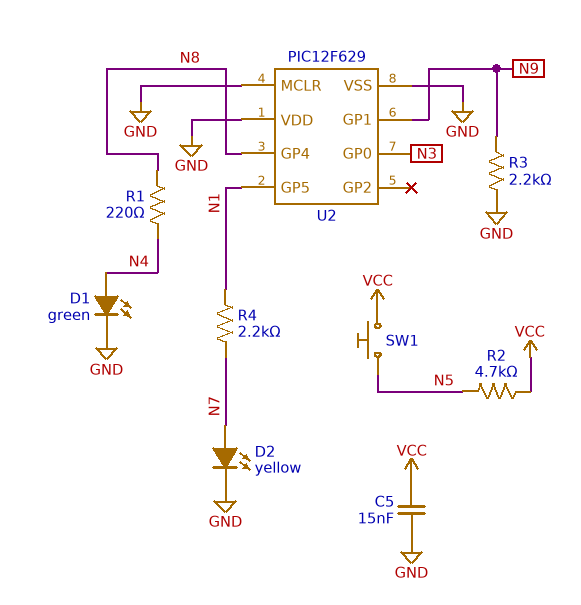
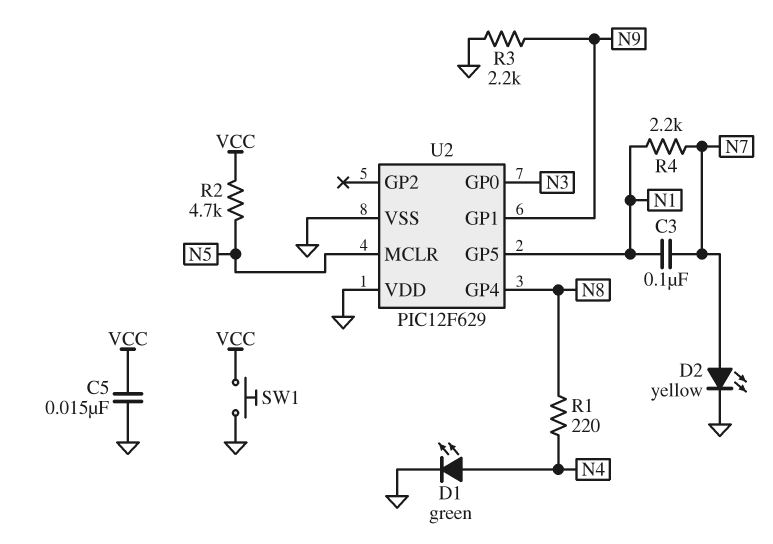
C3: none -> 100nF (N1, N7)
SW1: button (N5, VCC) -> button (GND, VCC)
U2 pin MCLR: GND -> N5

